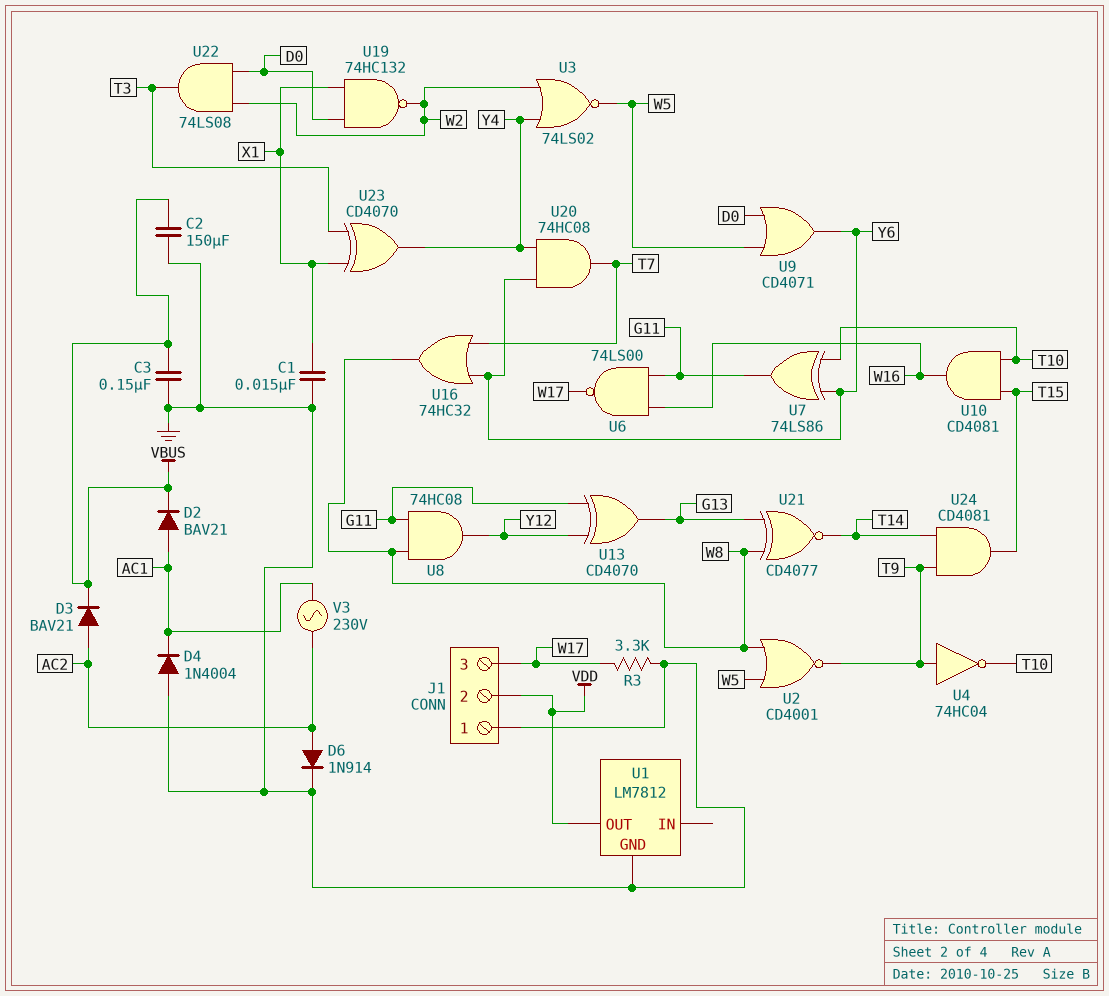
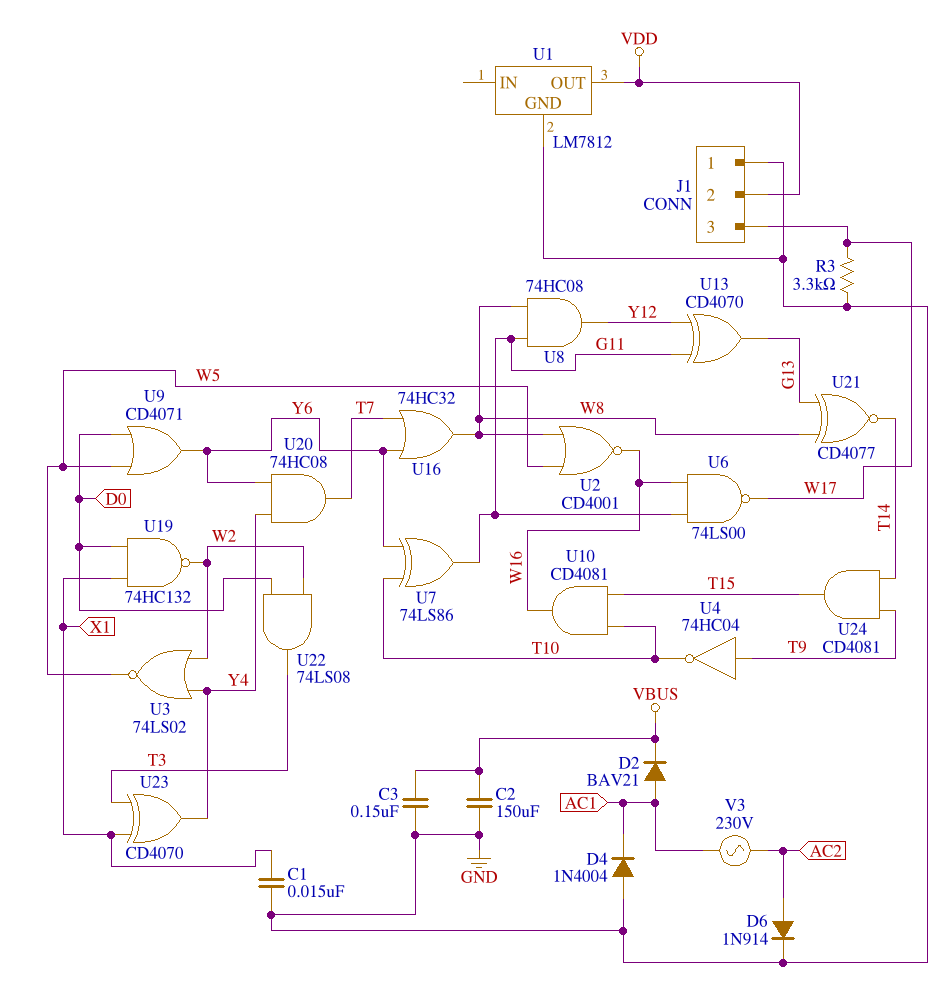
D3: diode BAV21 (A AC2, K VBUS) -> none
U2: NOR CD4001 (in W5, in W8, out T9) -> NOR CD4001 (in W5, in W8, out W16)

